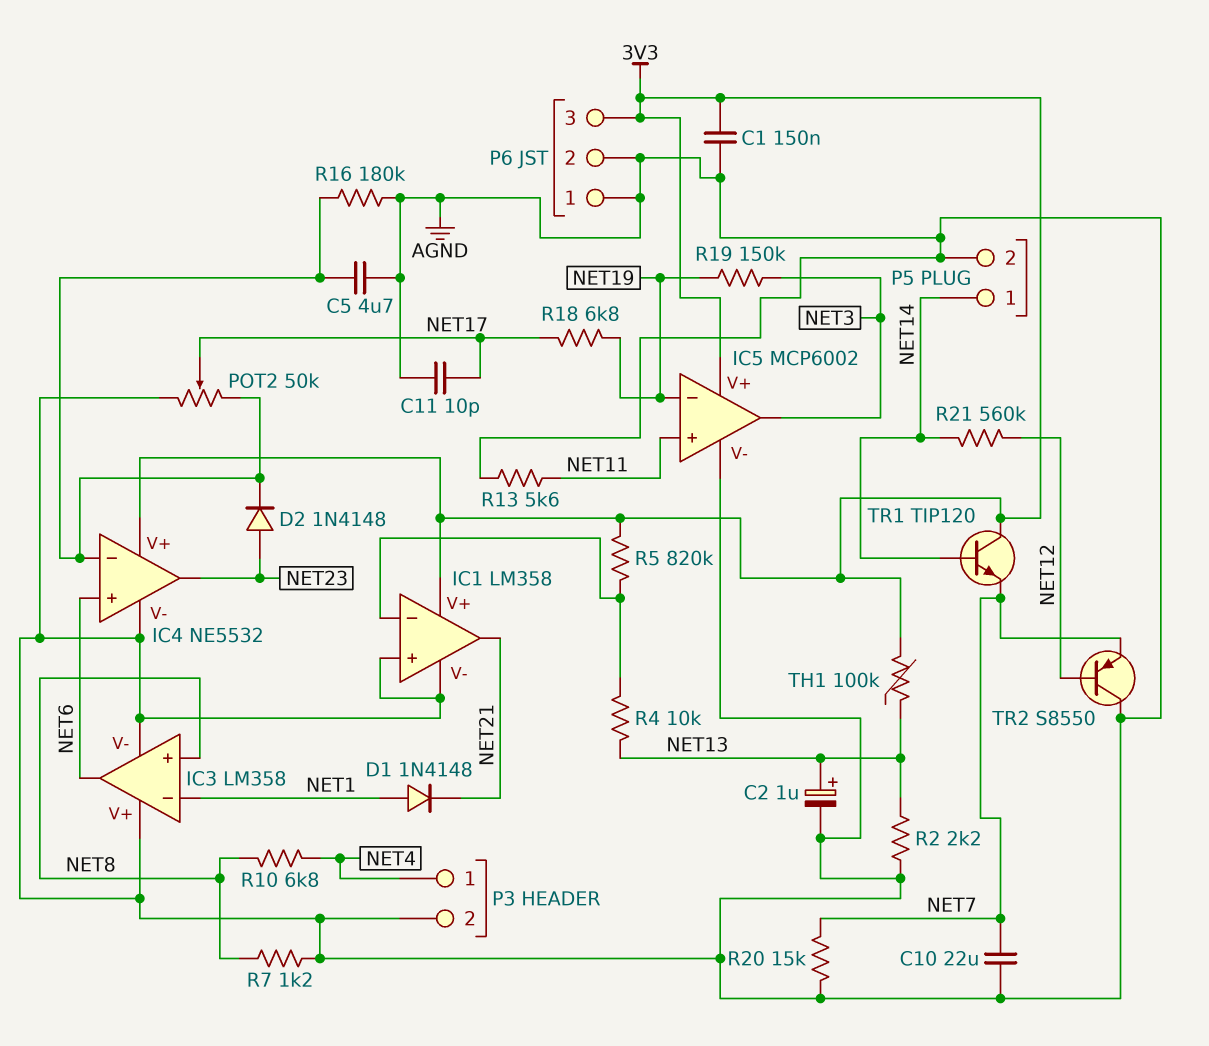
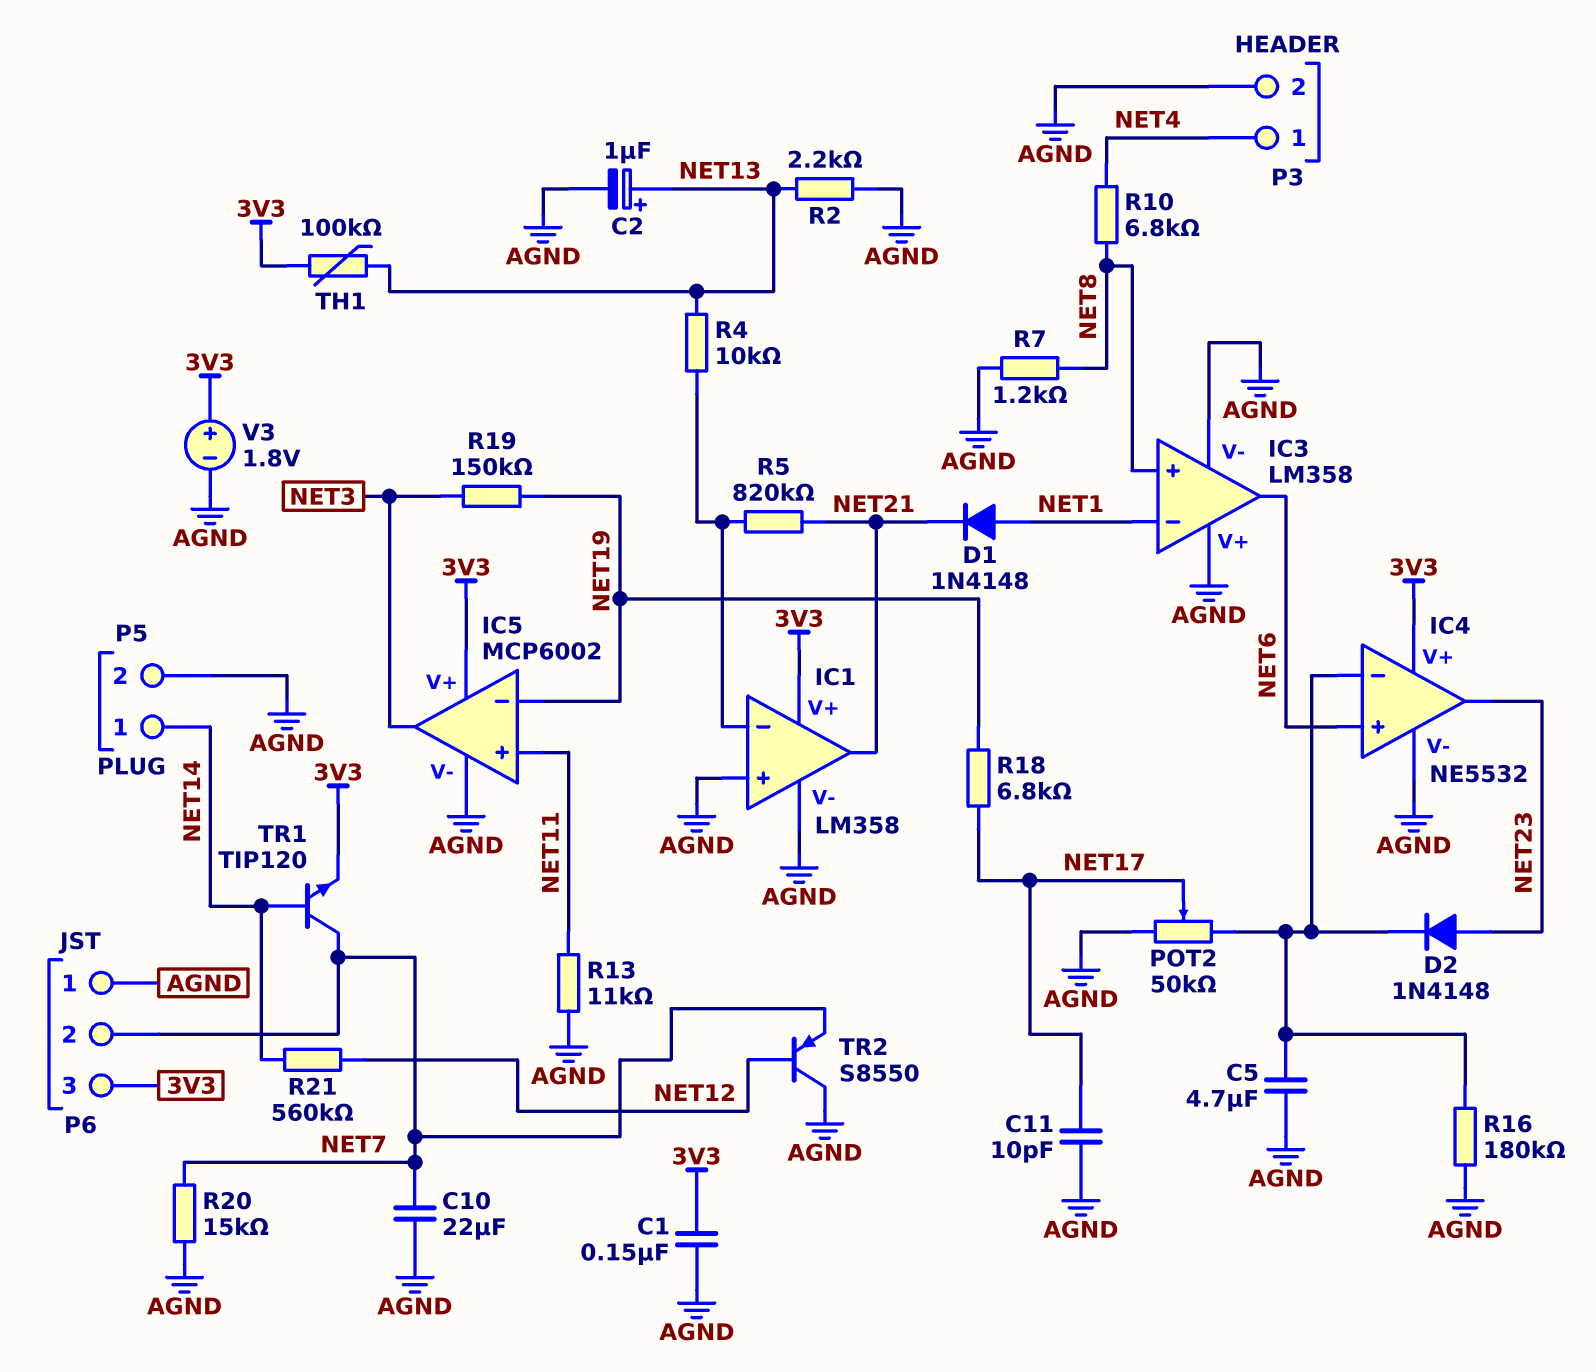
P6 pin 2: AGND -> NET7
R5: 820k (3V3, IC1/in-) -> 820k (IC1/in-, NET21)
R13: 5.6k (AGND, NET11) -> 11k (AGND, NET11)
TR1: NPN TIP120 (B NET14, C 3V3, E NET7) -> NPN TIP120 (B NET14, C NET7, E 3V3)
V3: none -> 1.8V (plus 3V3, minus AGND)

